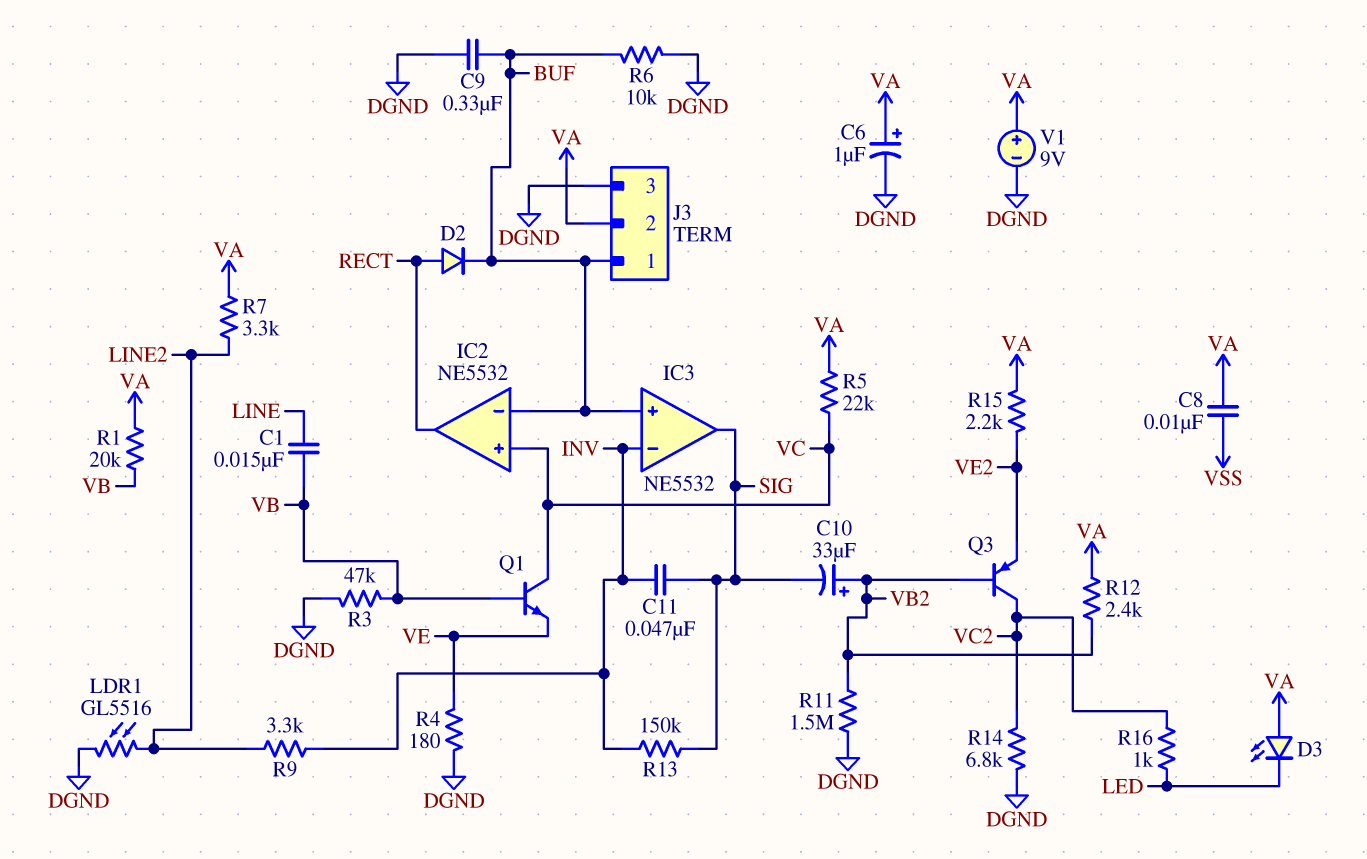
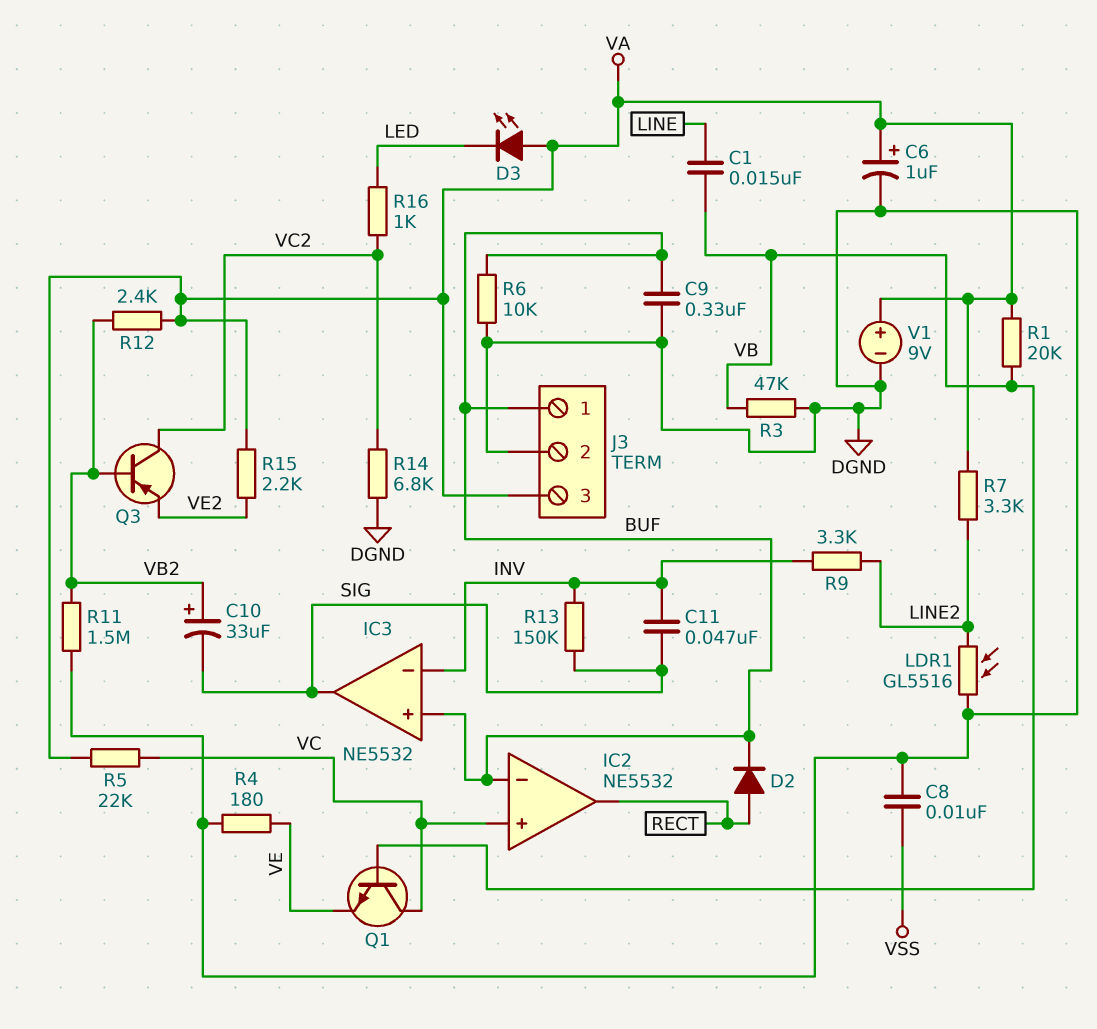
C8: 10nF (VA, VSS) -> 10nF (DGND, VSS)
J3 pin 2: VA -> DGND
J3 pin 3: DGND -> VA

